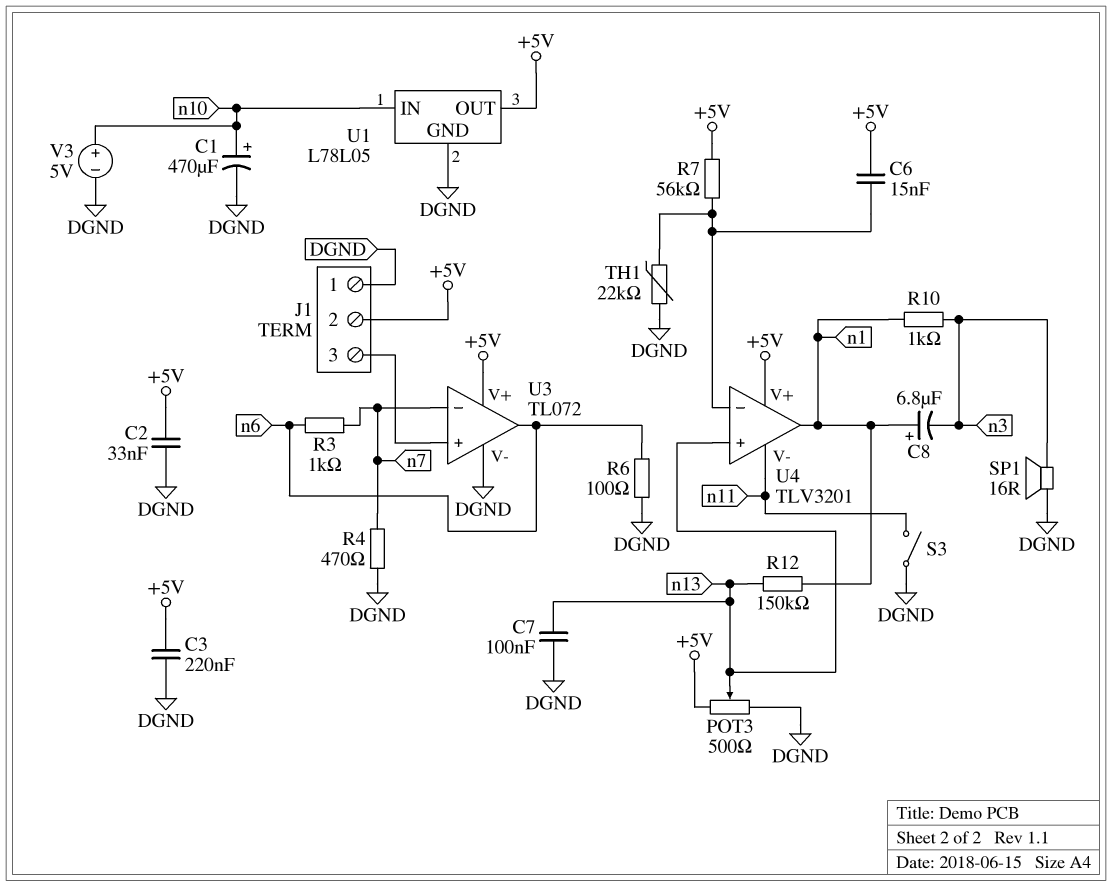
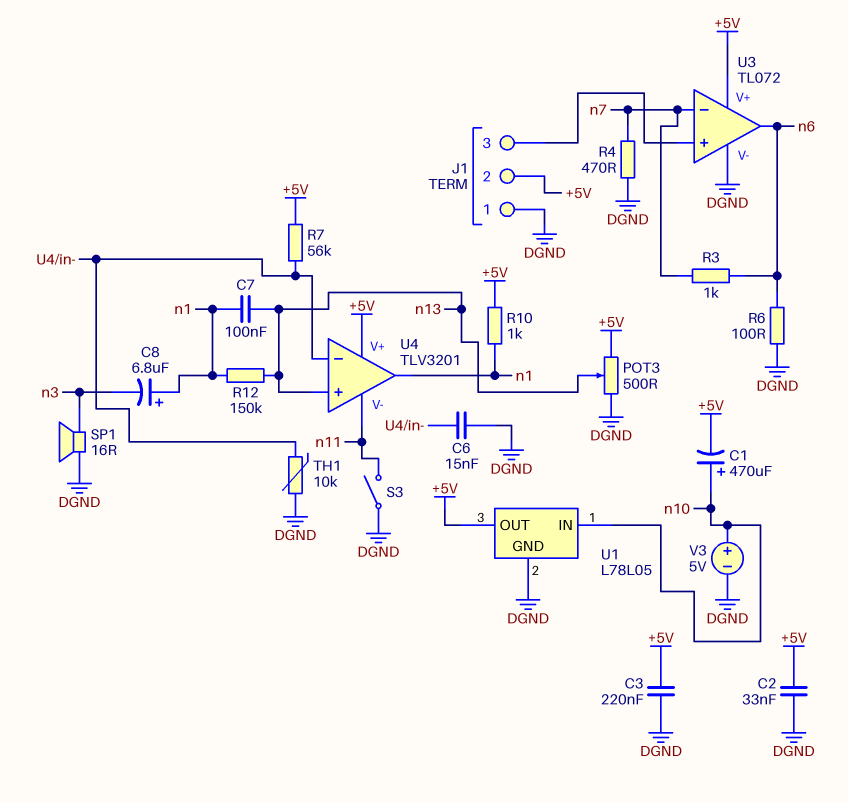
C1: 470uF (plus n10, minus DGND) -> 470uF (plus n10, minus +5V)
C6: 15nF (+5V, U4/in-) -> 15nF (DGND, U4/in-)
C7: 100nF (DGND, n13) -> 100nF (n1, n13)
R10: 1k (n1, n3) -> 1k (+5V, n1)
TH1: 22k (DGND, U4/in-) -> 10k (DGND, U4/in-)

